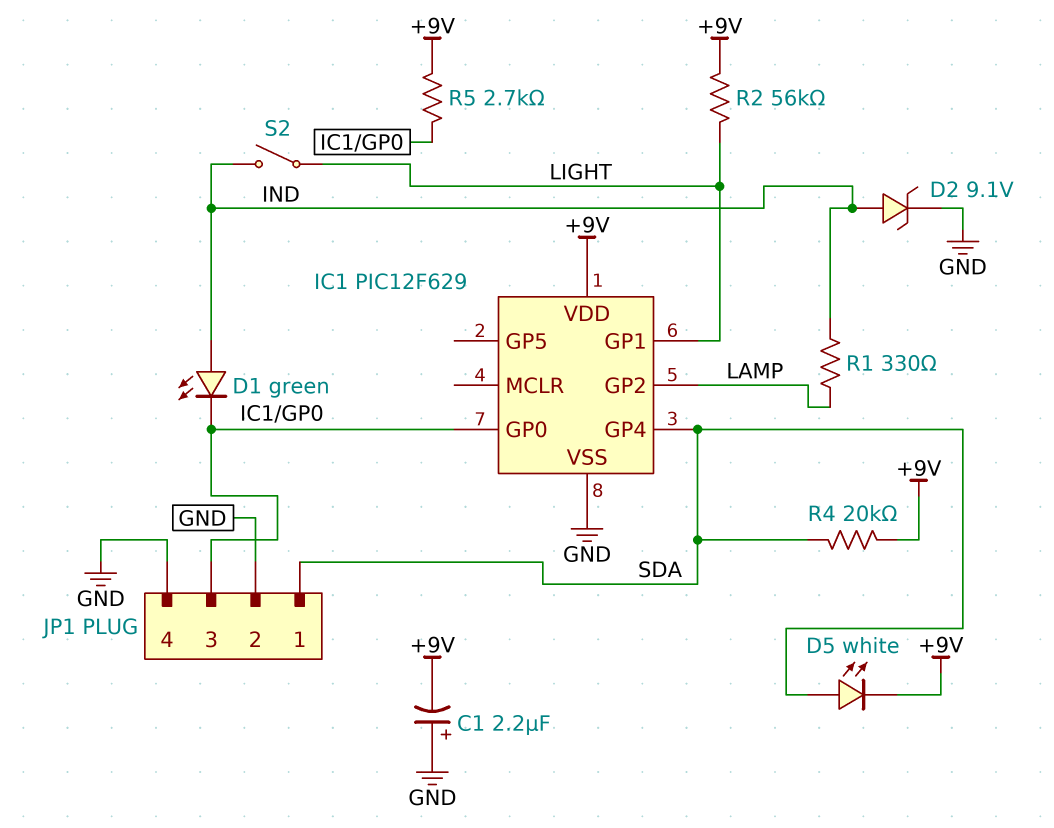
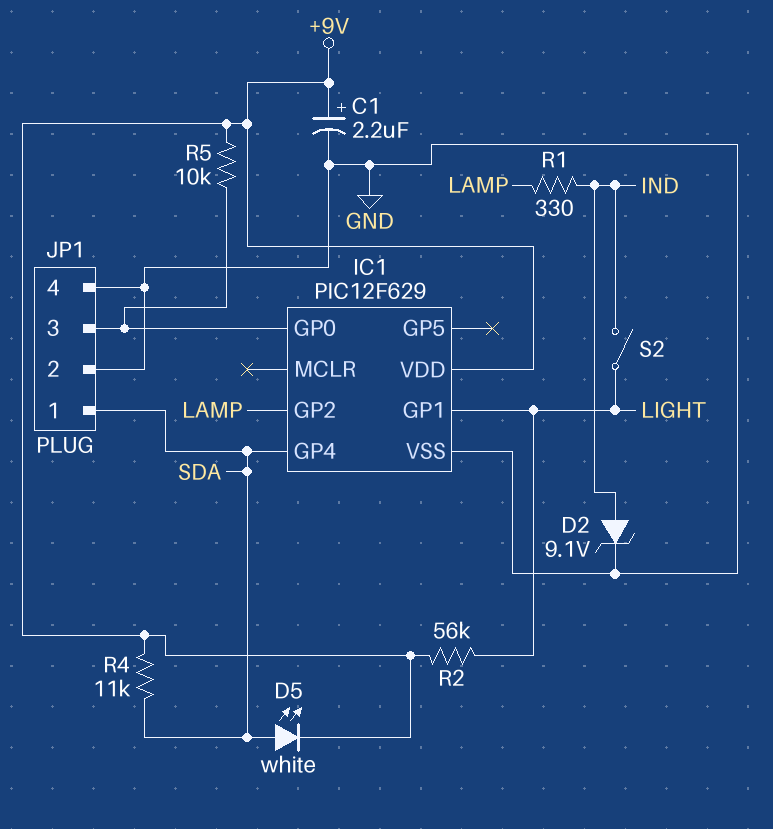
C1: 2.2uF (plus GND, minus +9V) -> 2.2uF (plus +9V, minus GND)
D1: LED green (A IND, K IC1/GP0) -> none
R4: 20k (+9V, SDA) -> 11k (+9V, SDA)
R5: 2.7k (+9V, IC1/GP0) -> 10k (+9V, IC1/GP0)

